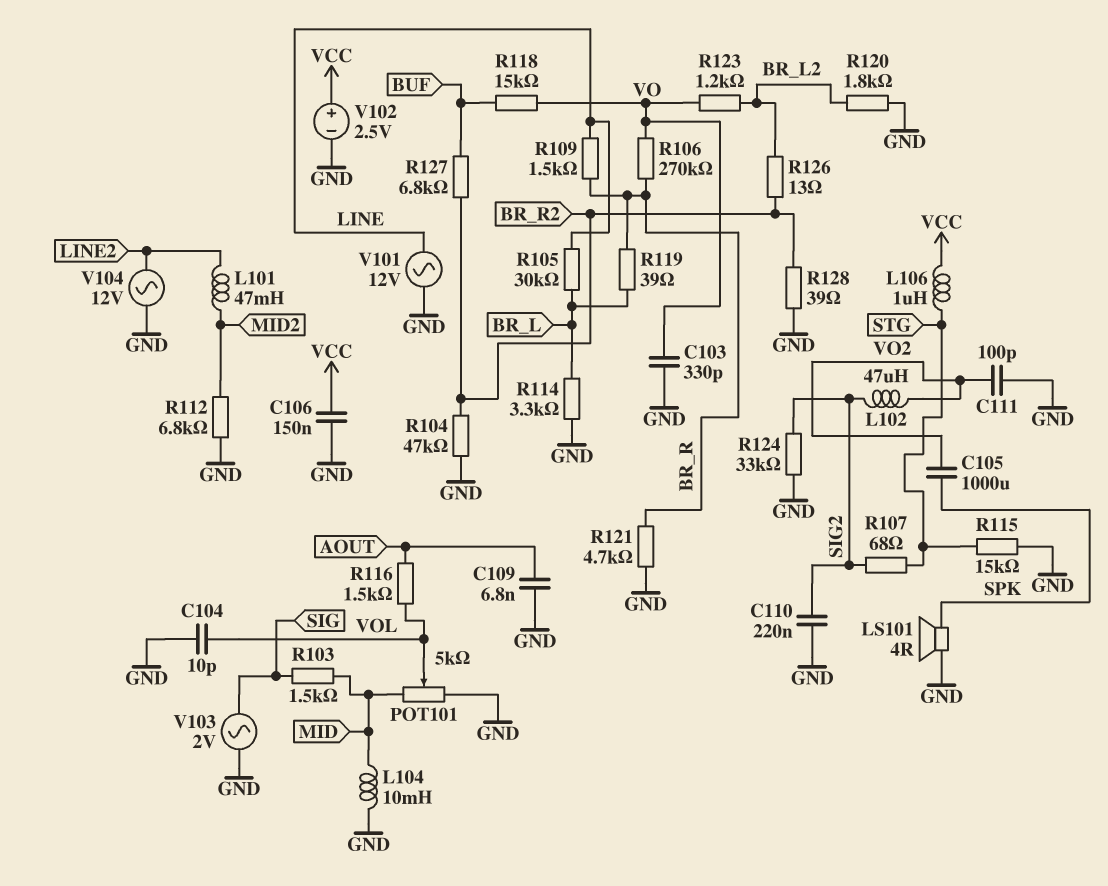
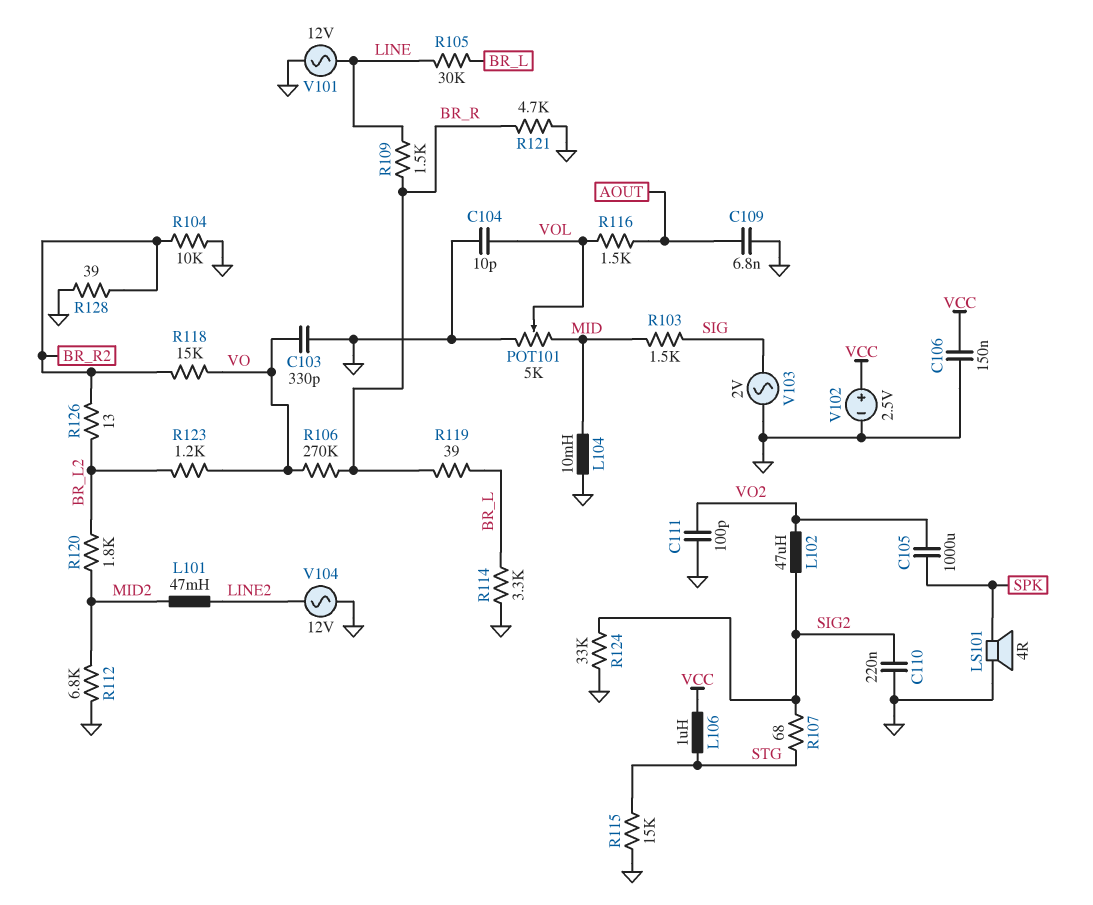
R104: 47k (BR_R2, GND) -> 10k (BR_R2, GND)
R118: 15k (BUF, VO) -> 15k (BR_R2, VO)
R120: 1.8k (BR_L2, GND) -> 1.8k (BR_L2, MID2)
R127: 6.8k (BR_R2, BUF) -> none

